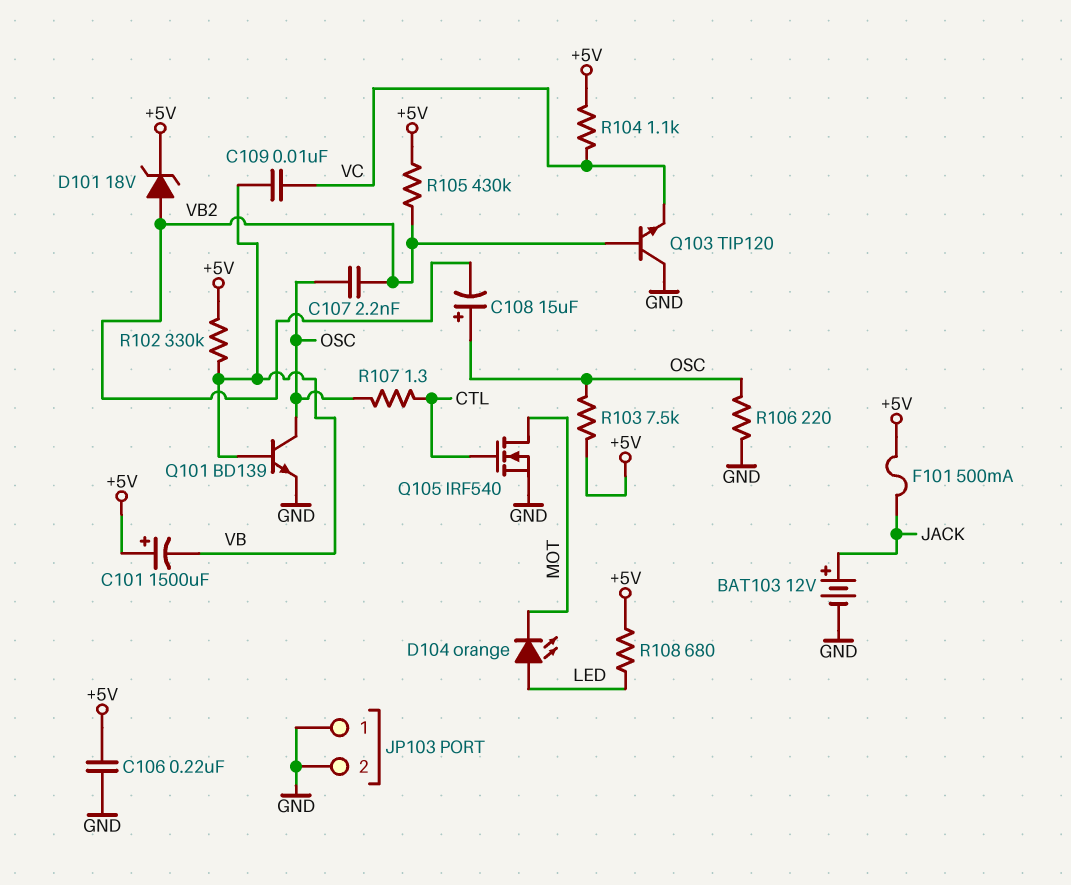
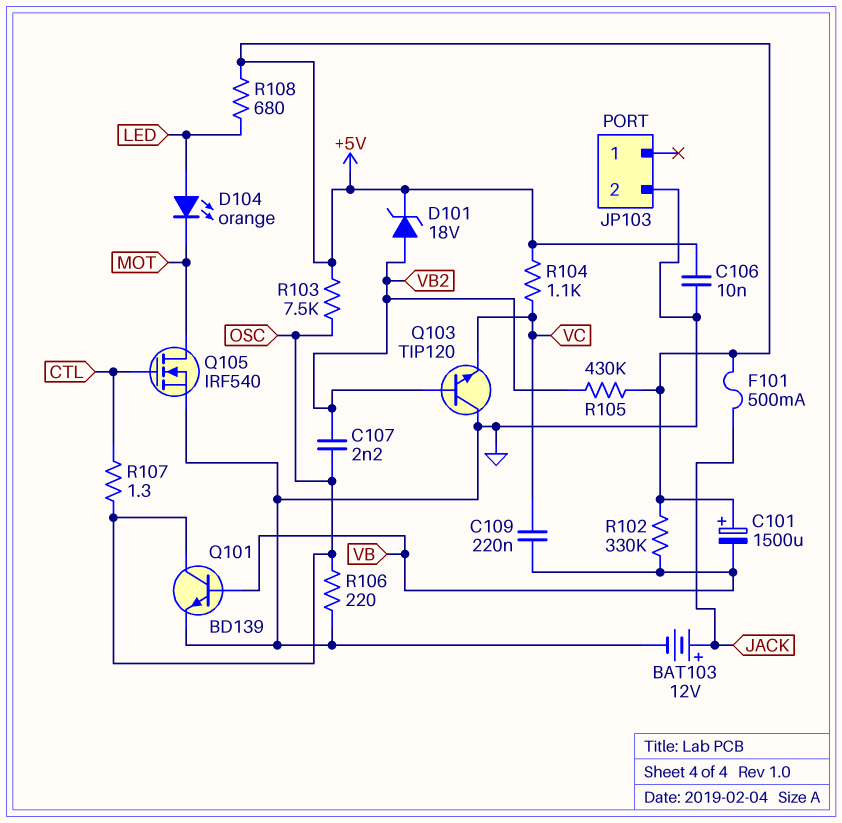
C106: 220nF (+5V, GND) -> 10nF (+5V, GND)
C108: 15uF (plus OSC, minus VB2) -> none
C109: 10nF (VB, VC) -> 220nF (VB, VC)
JP103 pin 1: GND -> none

